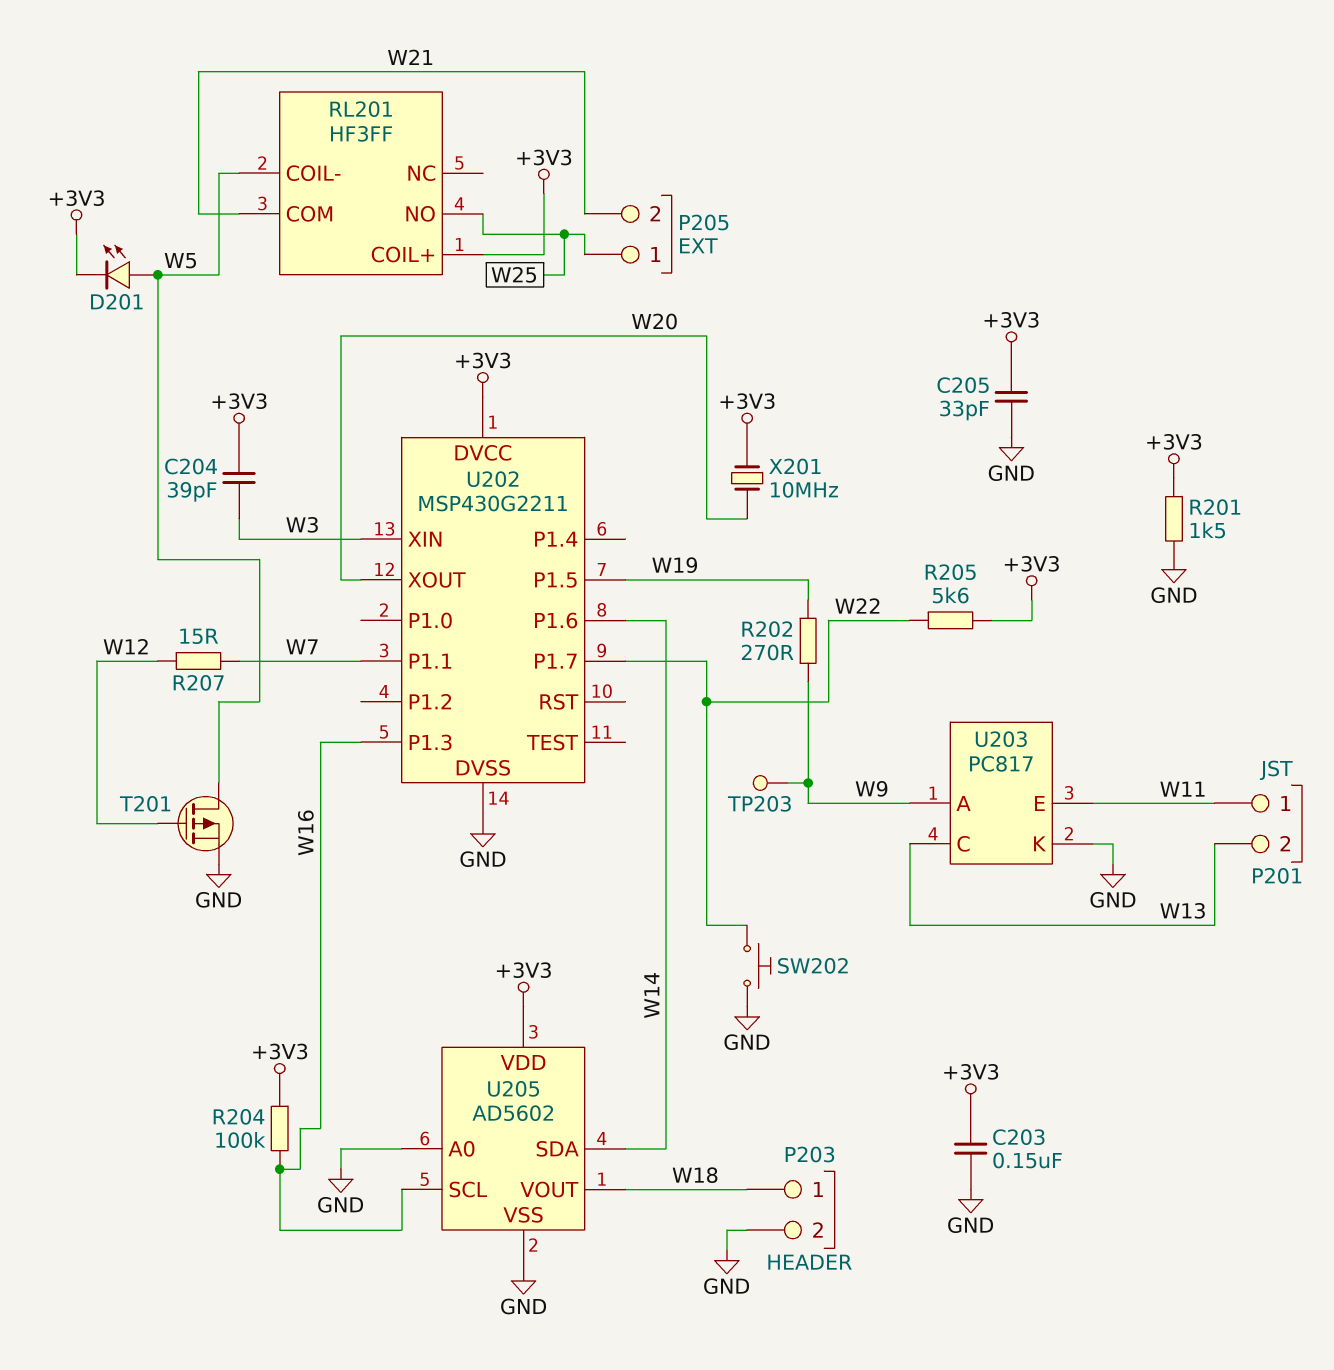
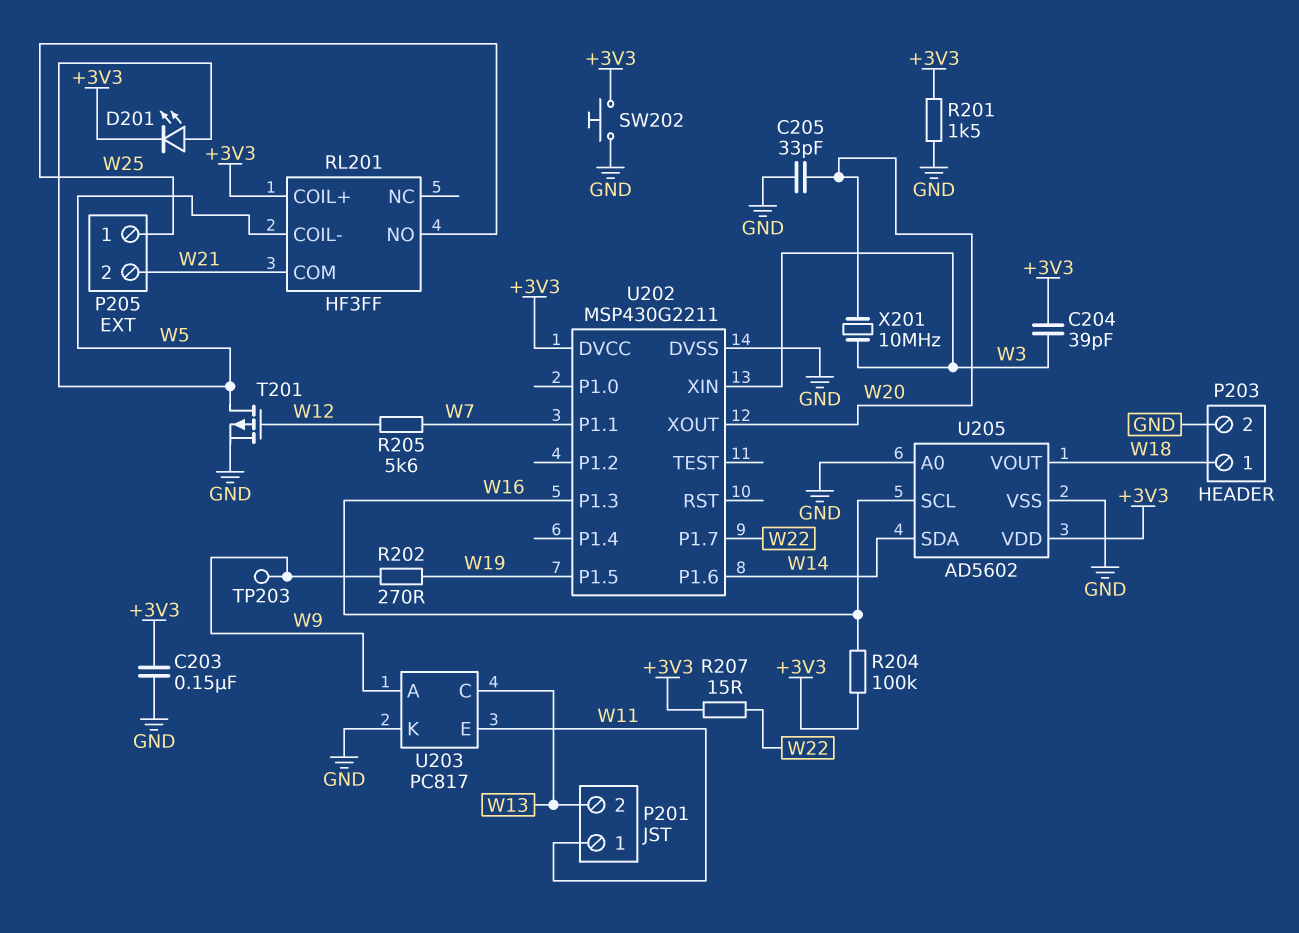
C205: 33pF (+3V3, GND) -> 33pF (GND, W20)
R205: 5.6k (+3V3, W22) -> 5.6k (W7, W12)
R207: 15 (W7, W12) -> 15 (+3V3, W22)
SW202: button (GND, W22) -> button (+3V3, GND)
X201: 10MHz (+3V3, W20) -> 10MHz (W3, W20)

